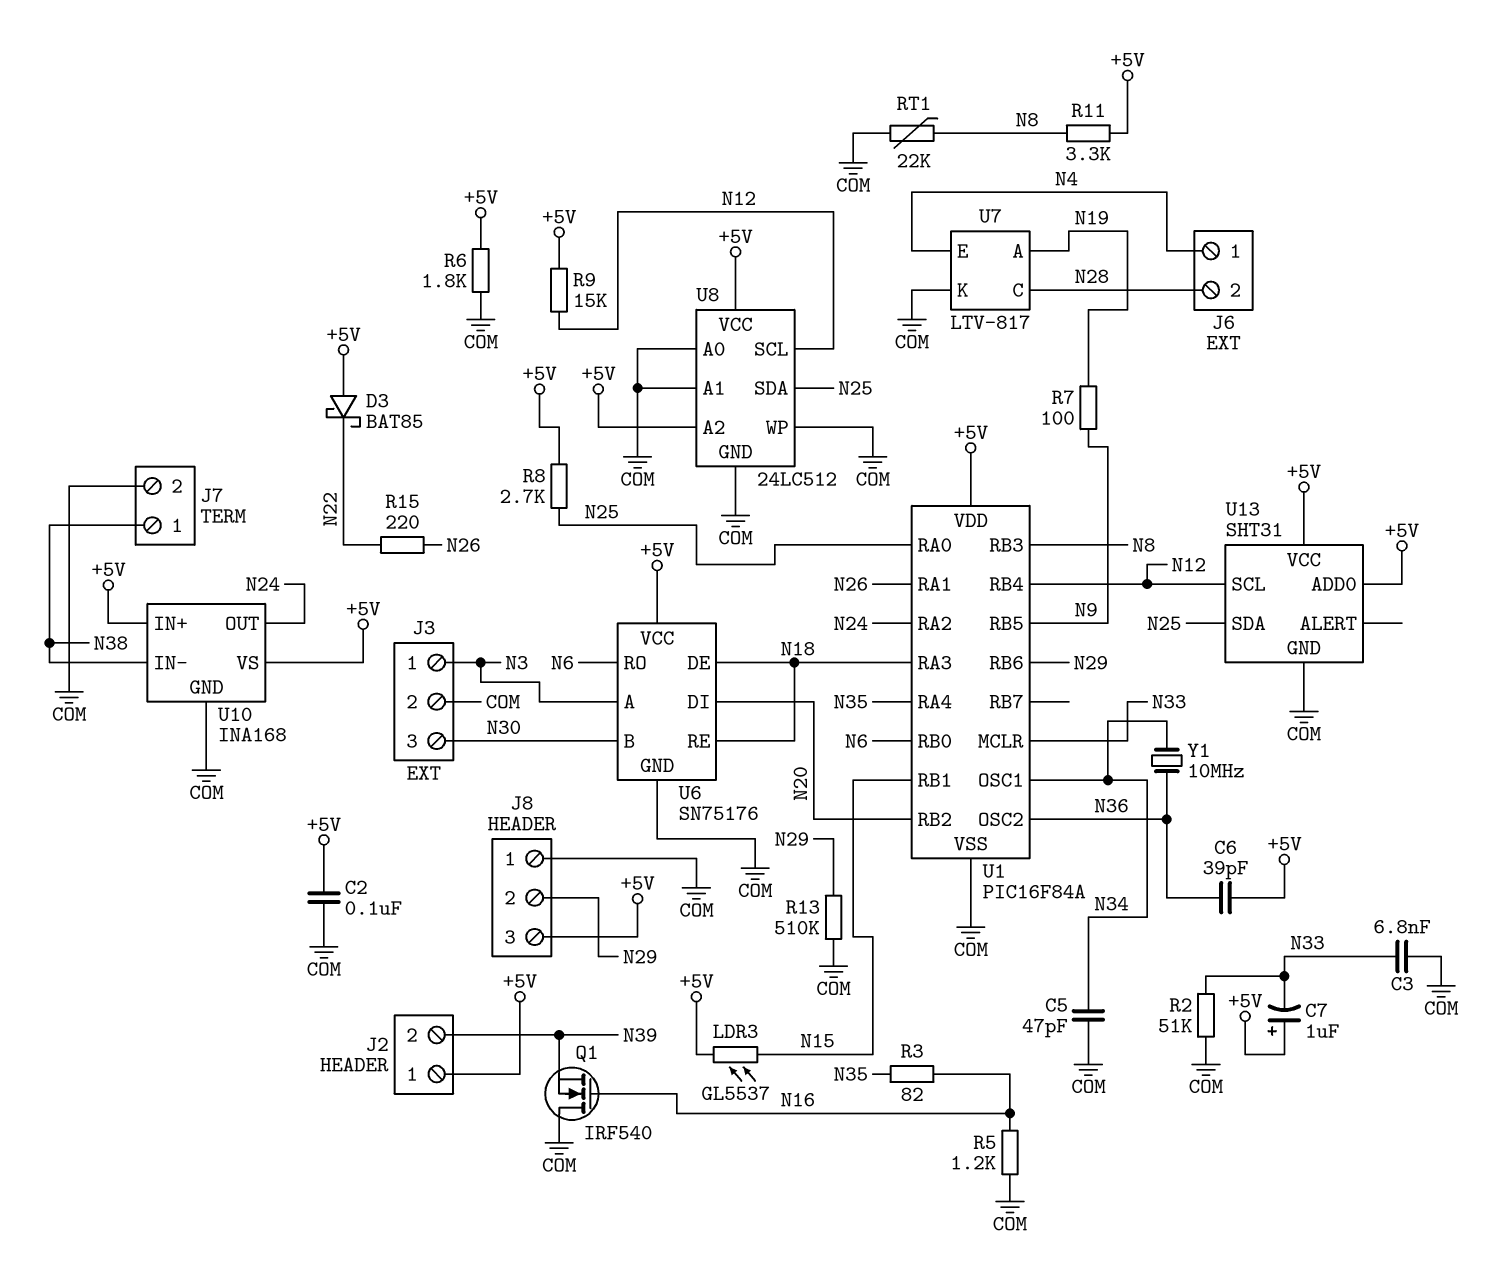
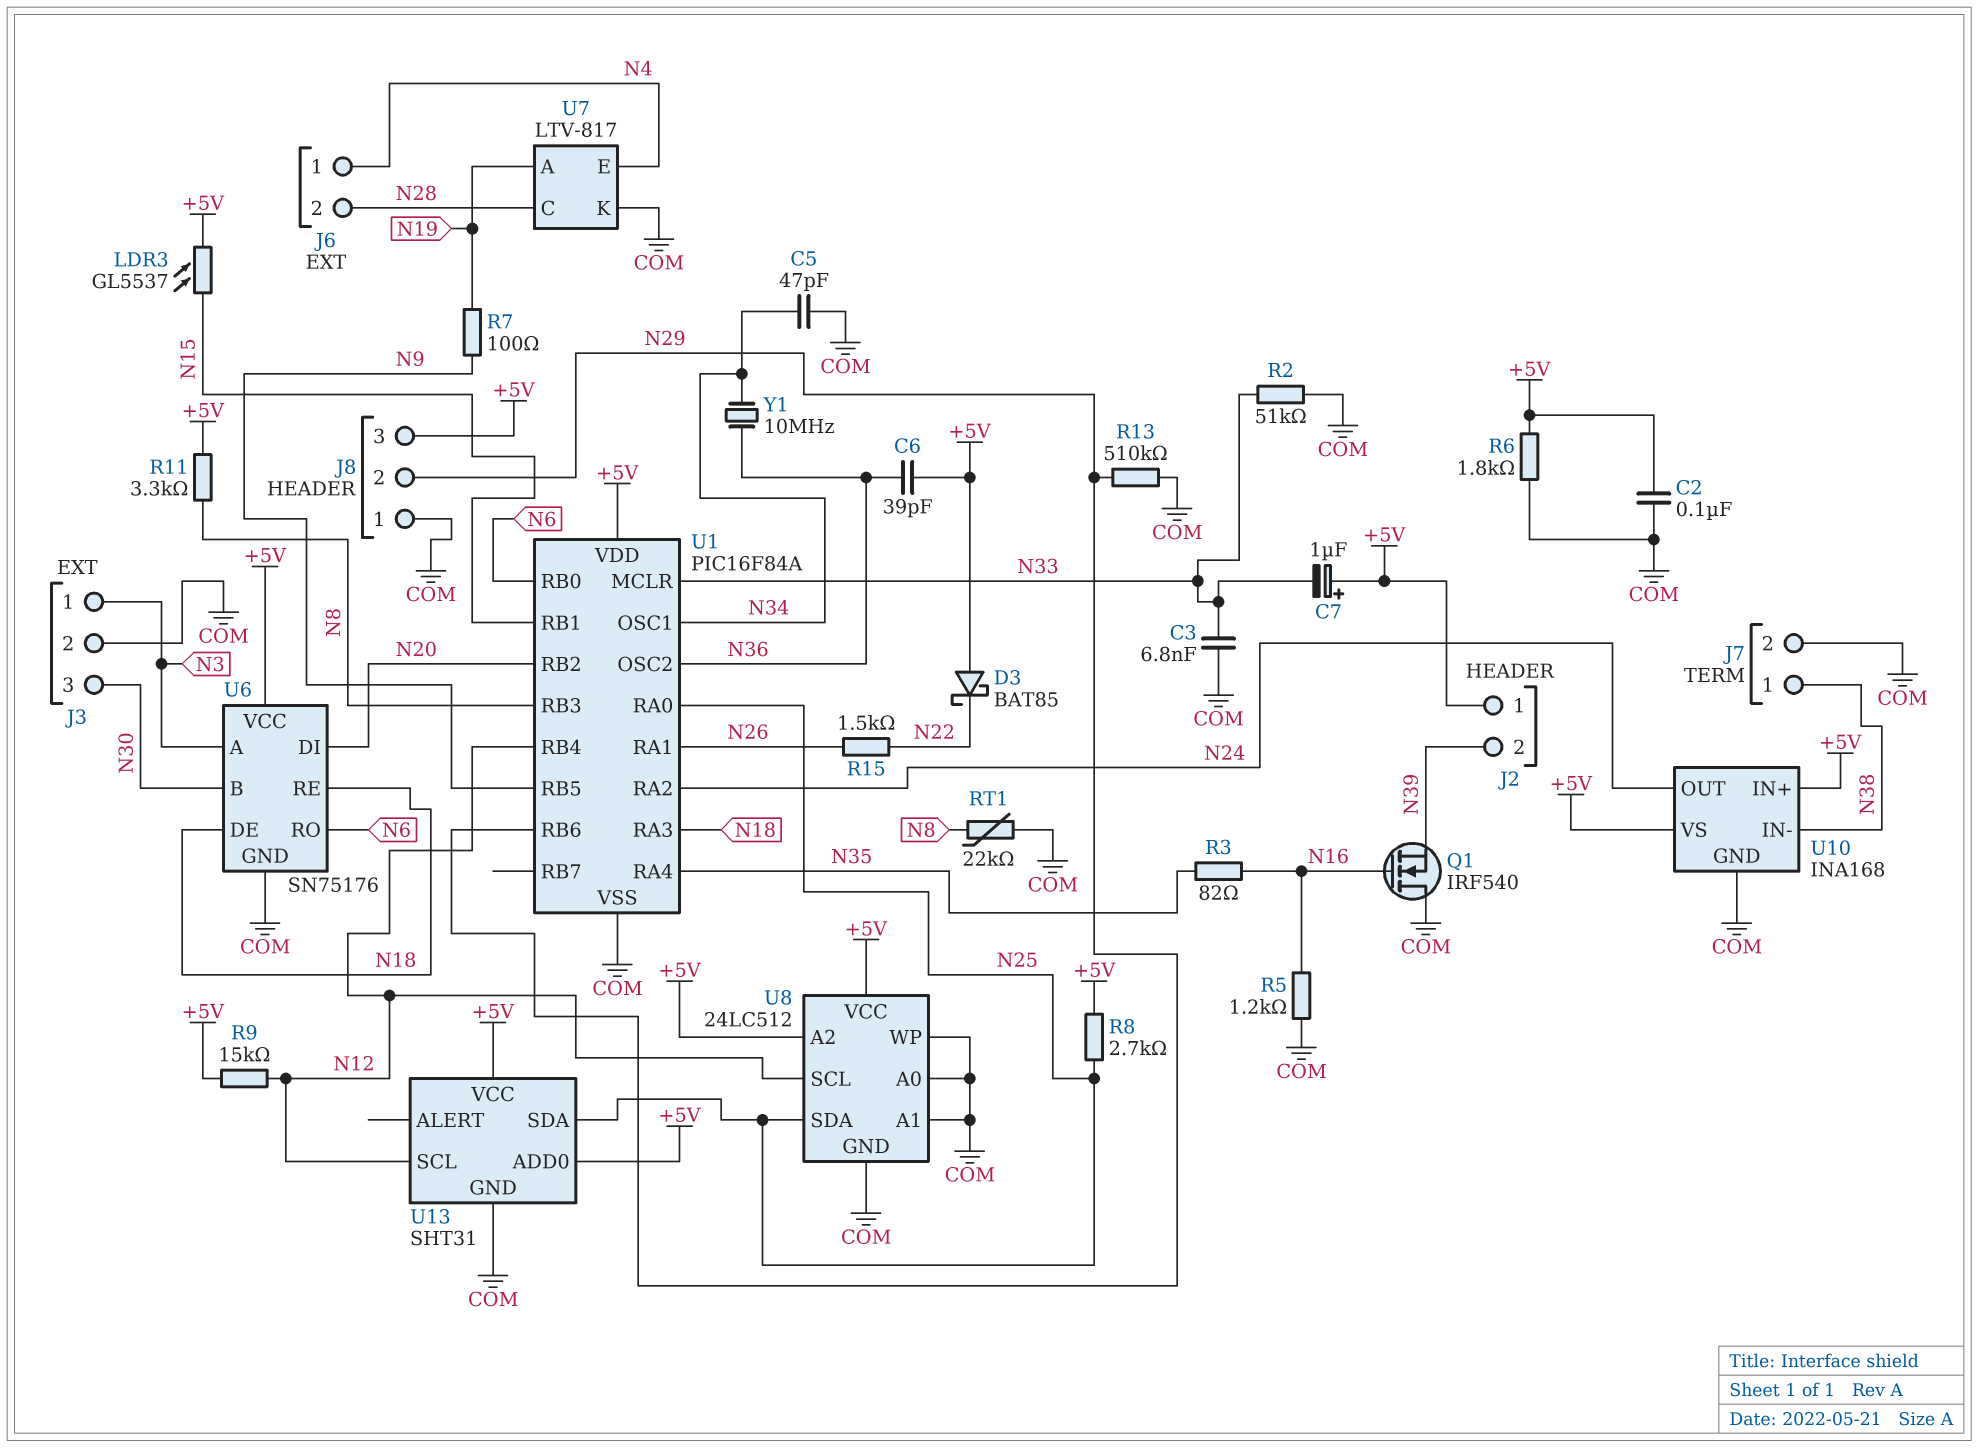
R15: 220 (N22, N26) -> 1.5k (N22, N26)

